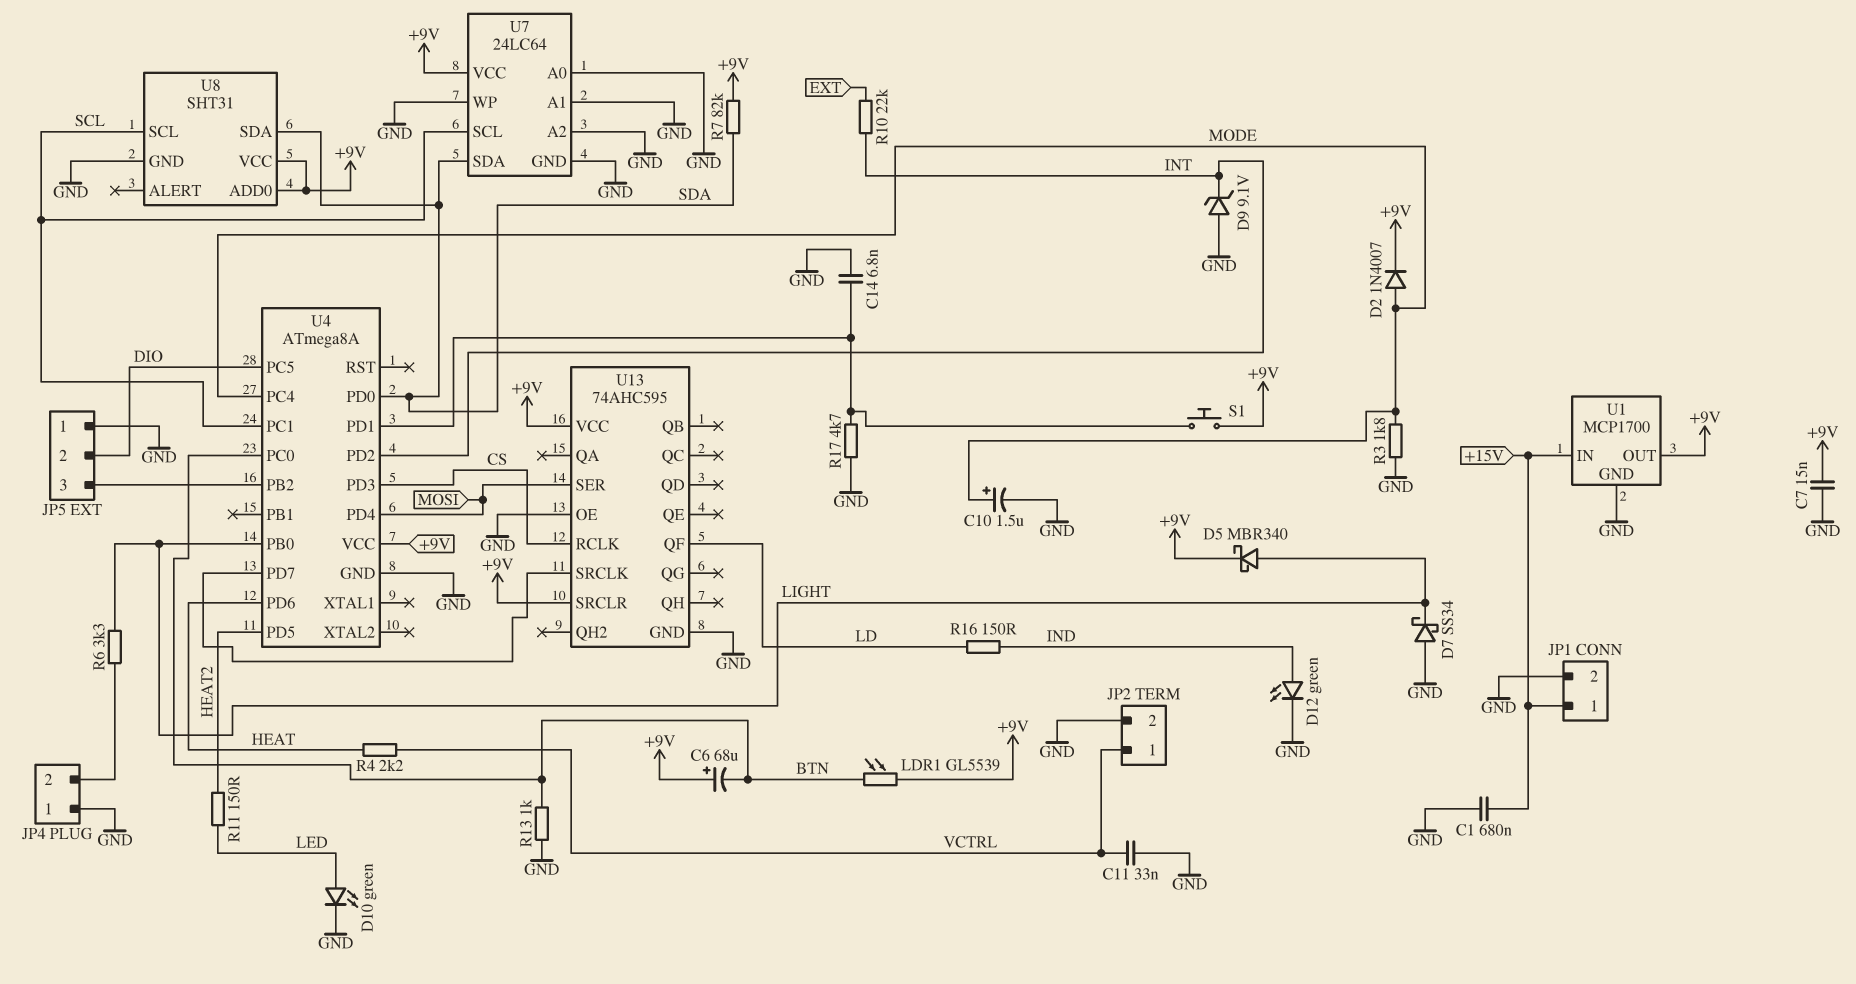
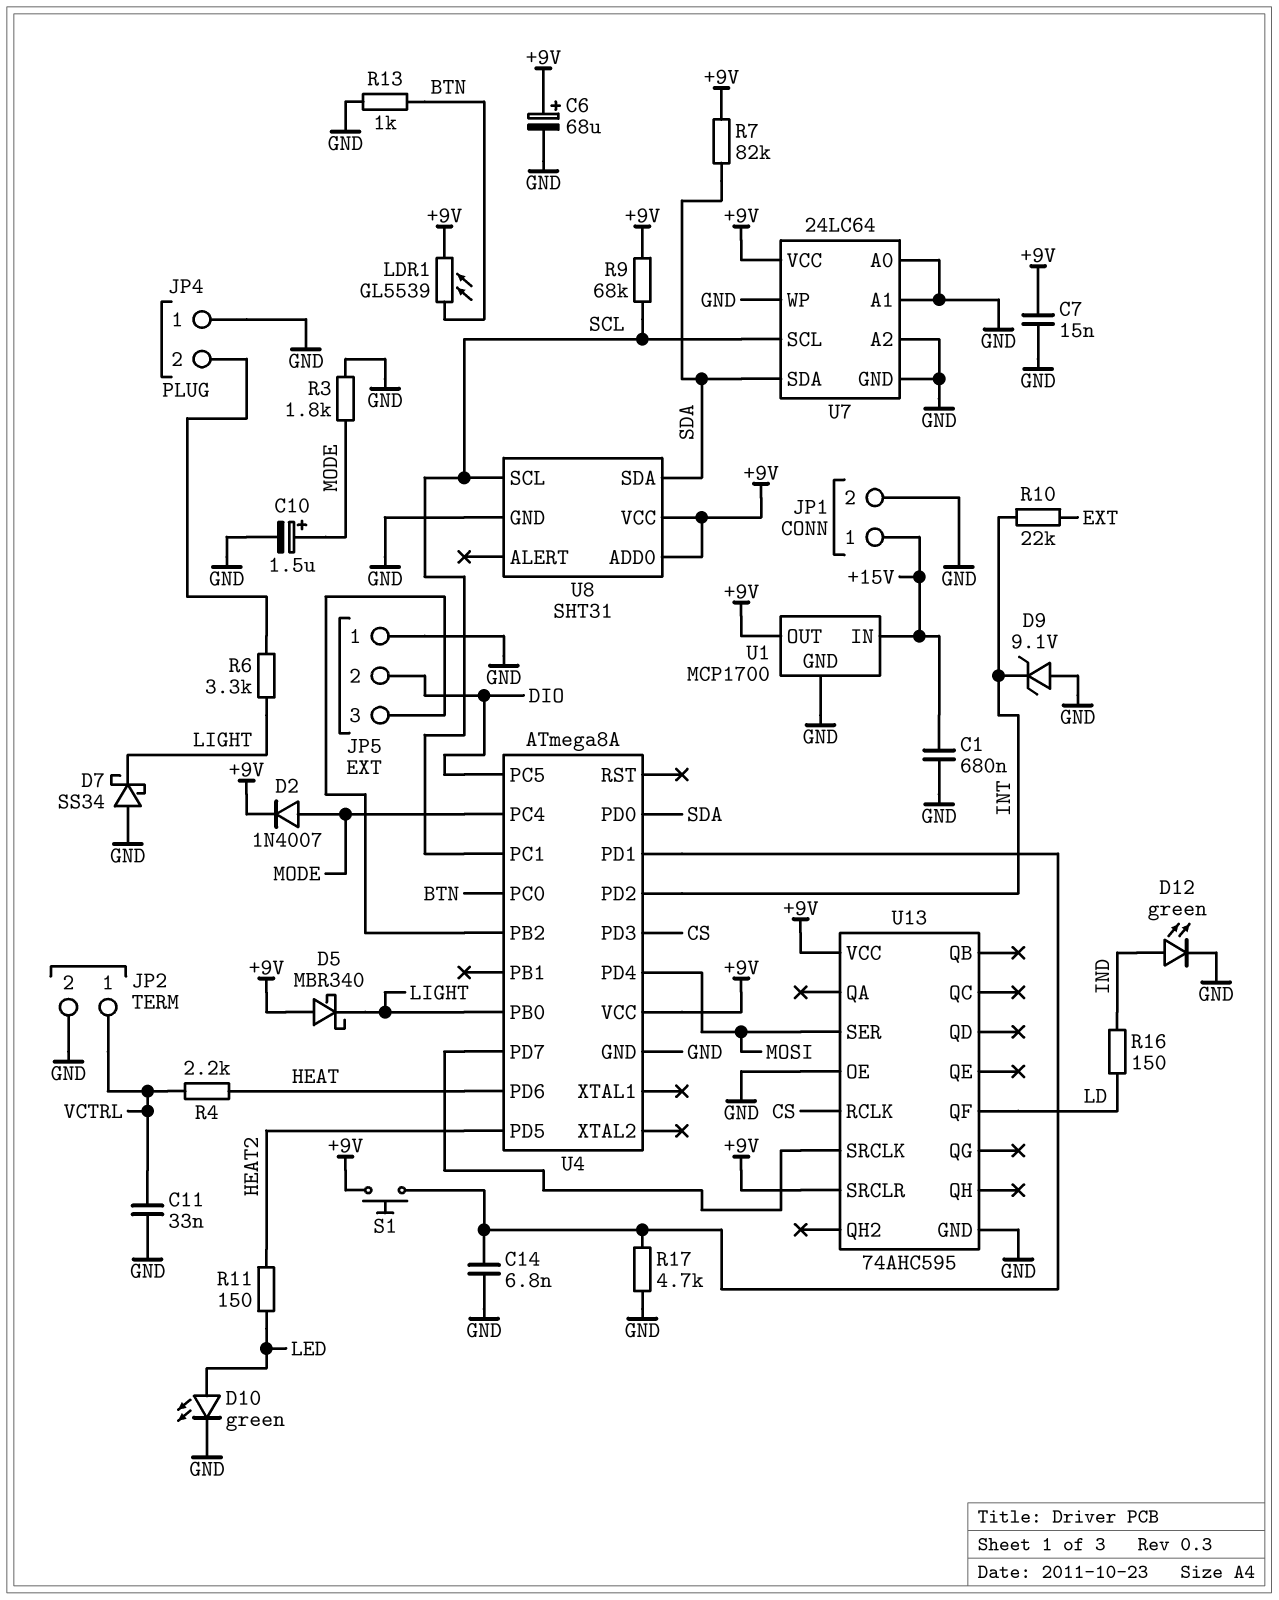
C6: 68uF (plus +9V, minus BTN) -> 68uF (plus +9V, minus GND)
D5: schottky MBR340 (A LIGHT, K +9V) -> schottky MBR340 (A +9V, K LIGHT)
R9: none -> 68k (+9V, SCL)

